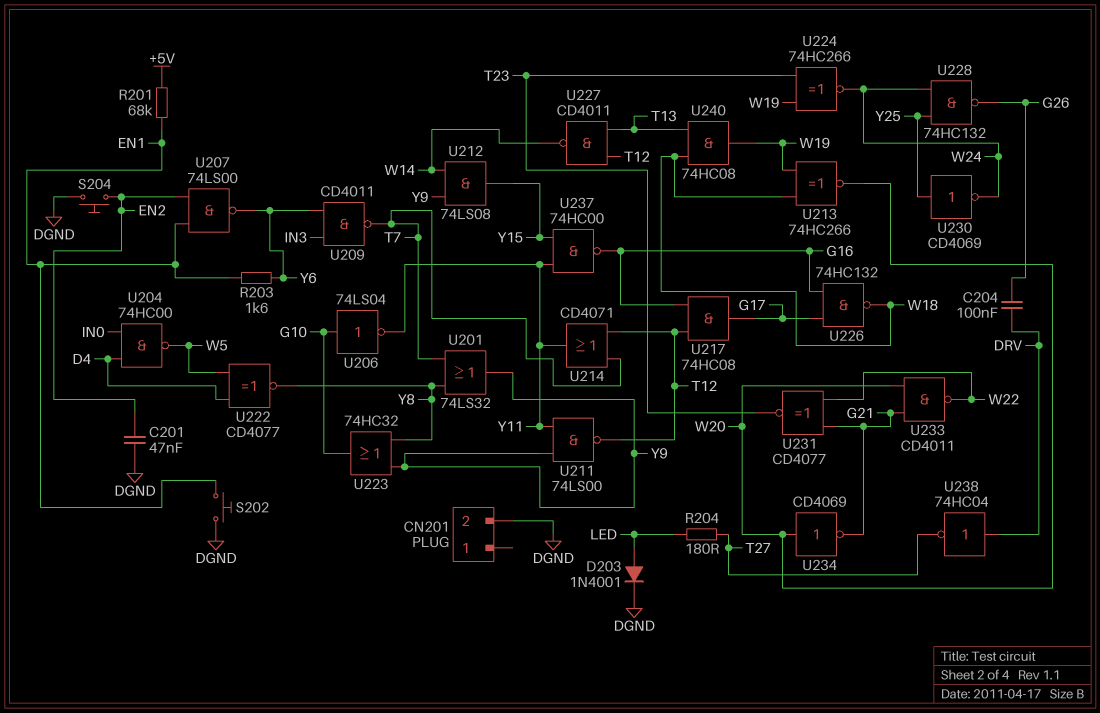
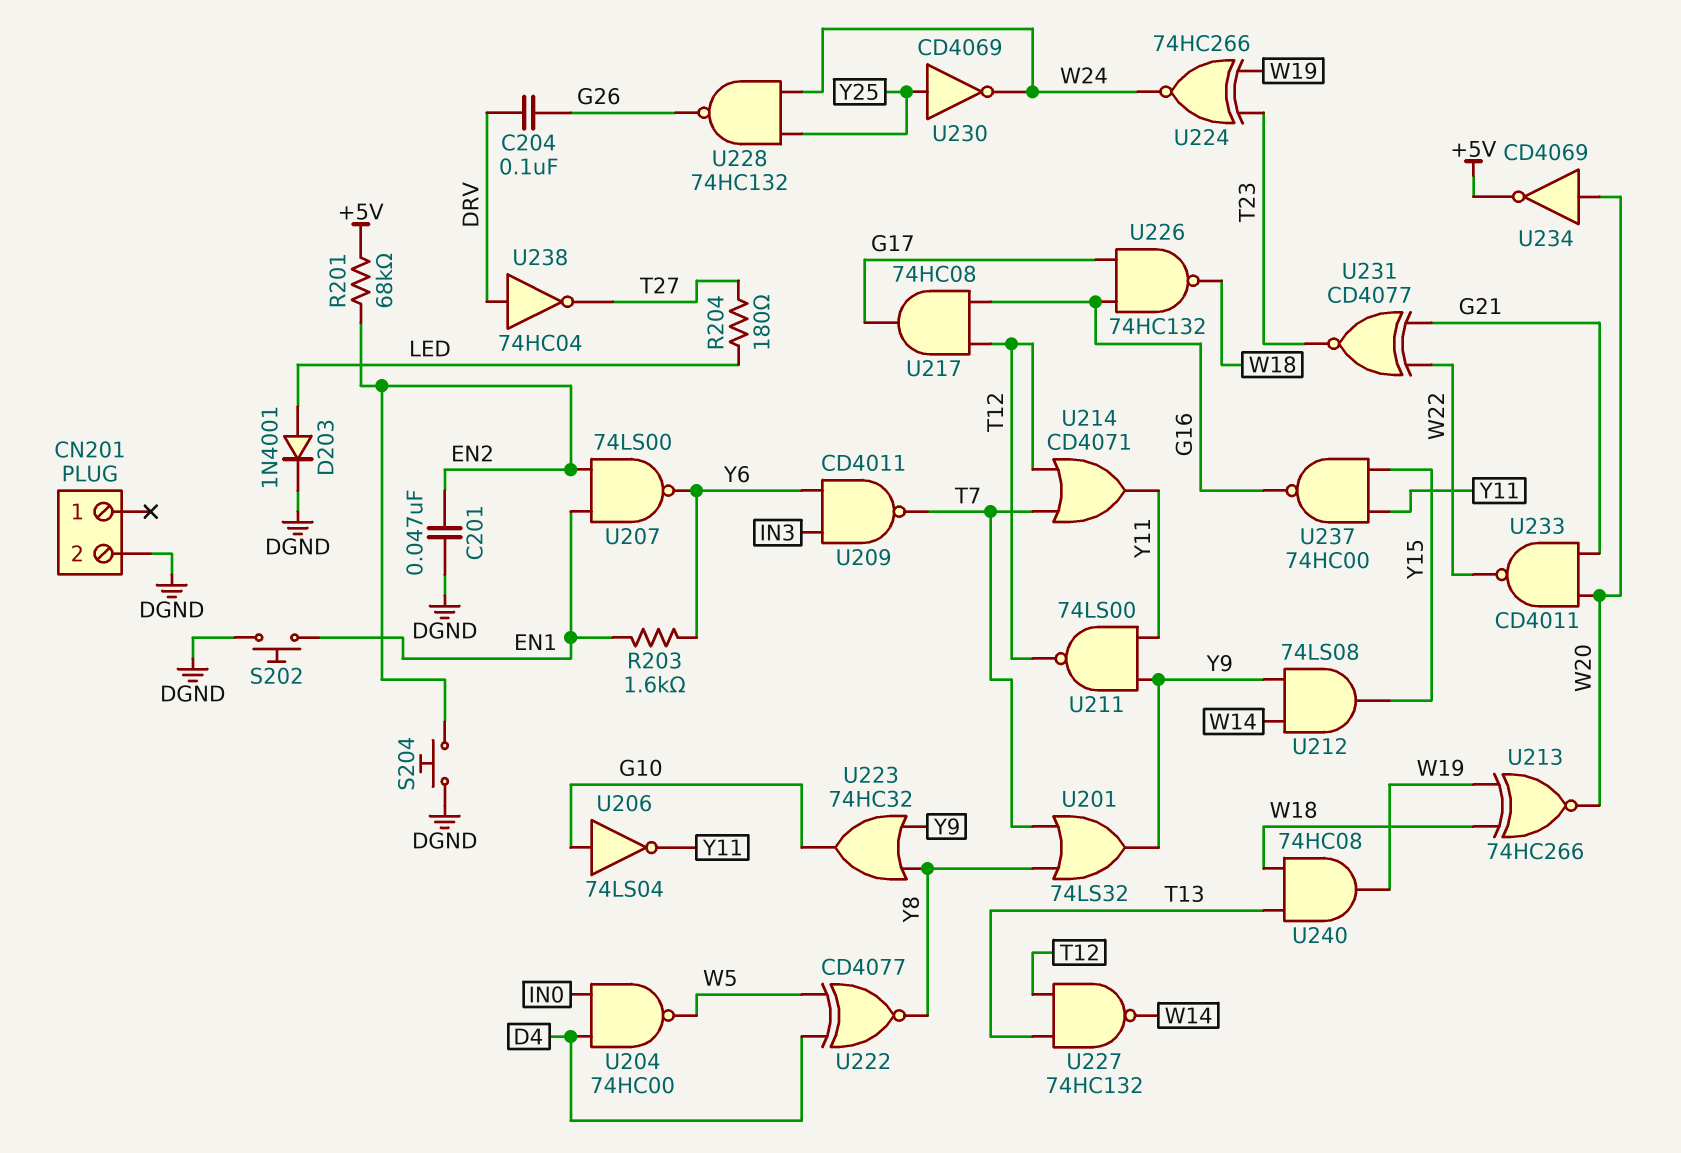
R201: 68k (+5V, EN1) -> 68k (+5V, EN2)
U227: NAND CD4011 (in T12, in T13, out W14) -> NAND 74HC132 (in T12, in T13, out W14)
U234: NOT CD4069 (in W20, out G21) -> NOT CD4069 (in W20, out +5V)

